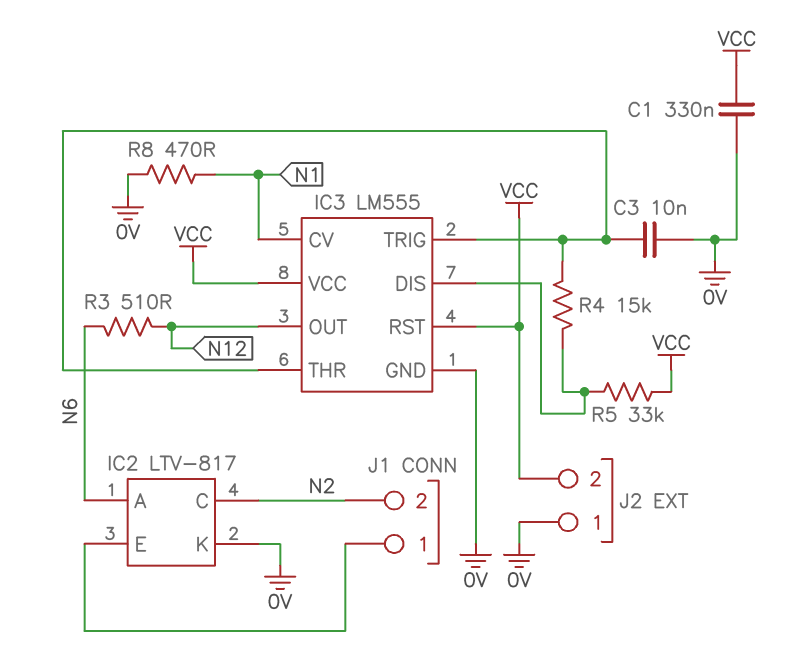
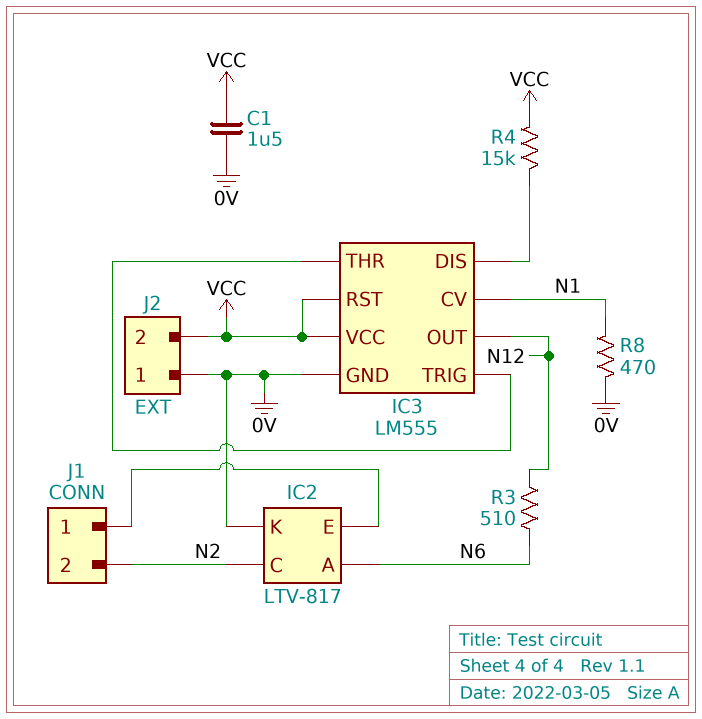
C1: 330nF (0V, VCC) -> 1.5uF (0V, VCC)
C3: 10nF (0V, IC3/THR) -> none
R4: 15k (IC3/DIS, IC3/THR) -> 15k (IC3/DIS, VCC)
R5: 33k (IC3/DIS, VCC) -> none

